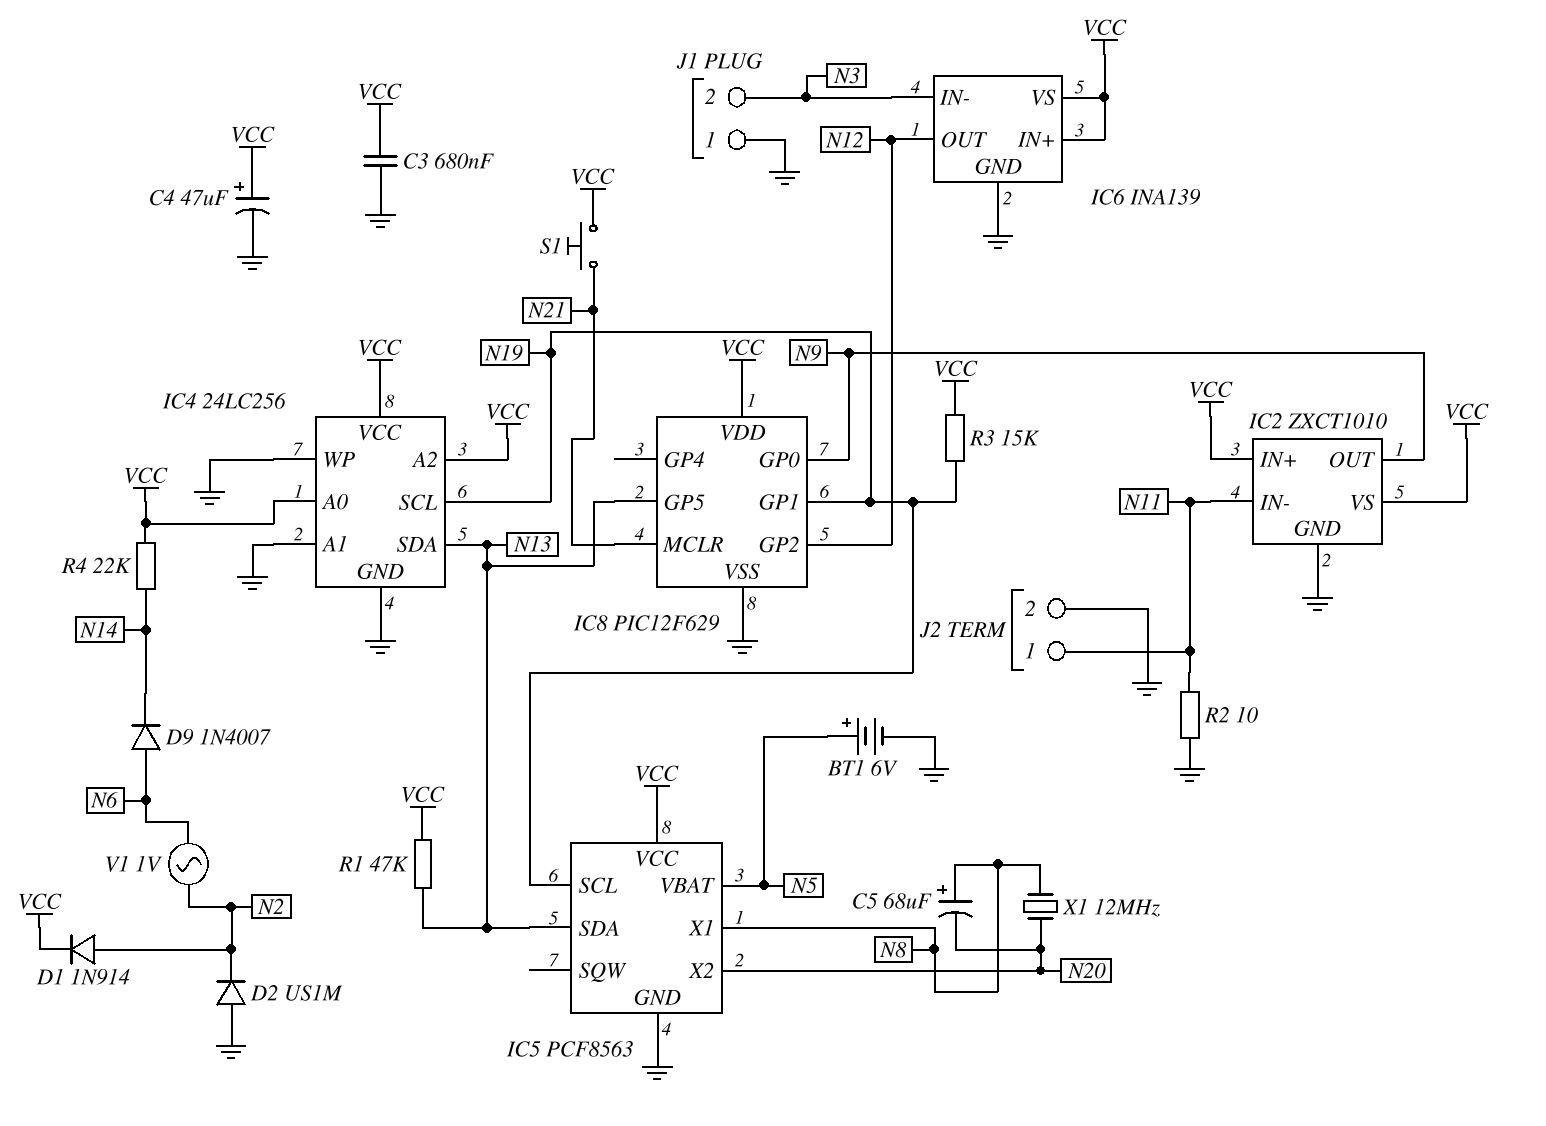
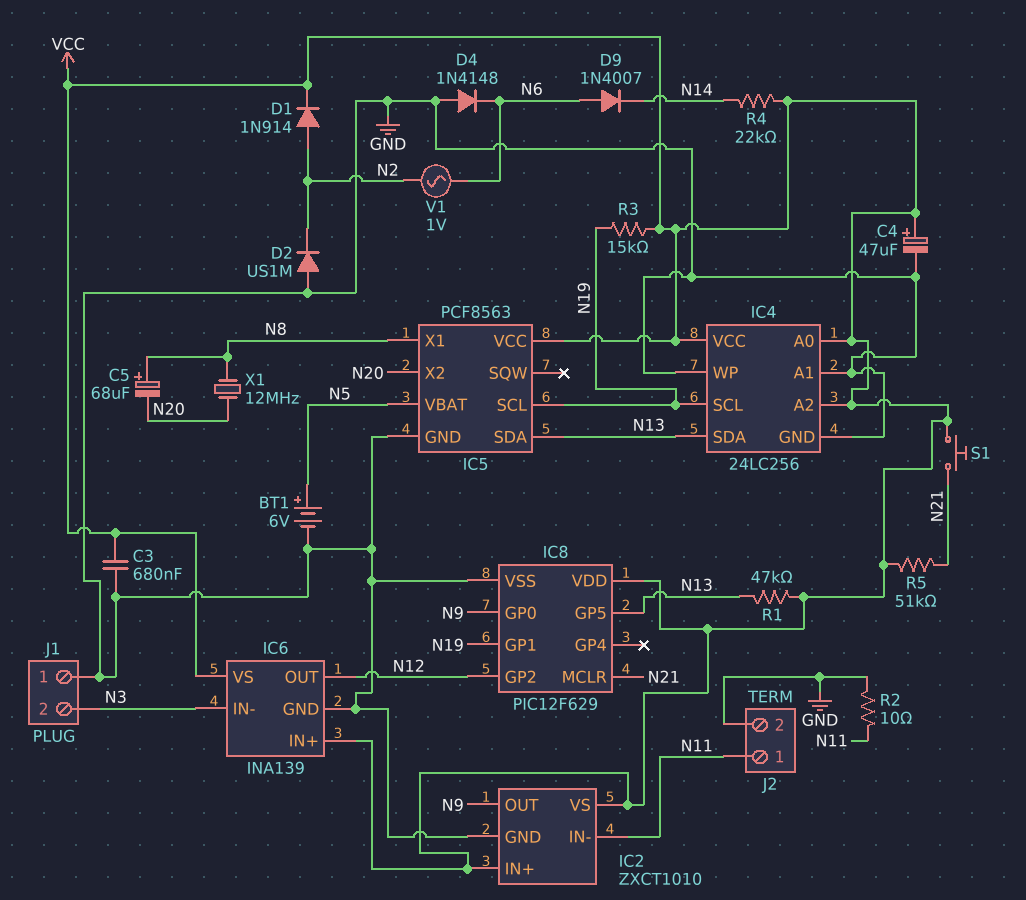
D4: none -> diode 1N4148 (A GND, K N6)
R5: none -> 51k (N21, VCC)

